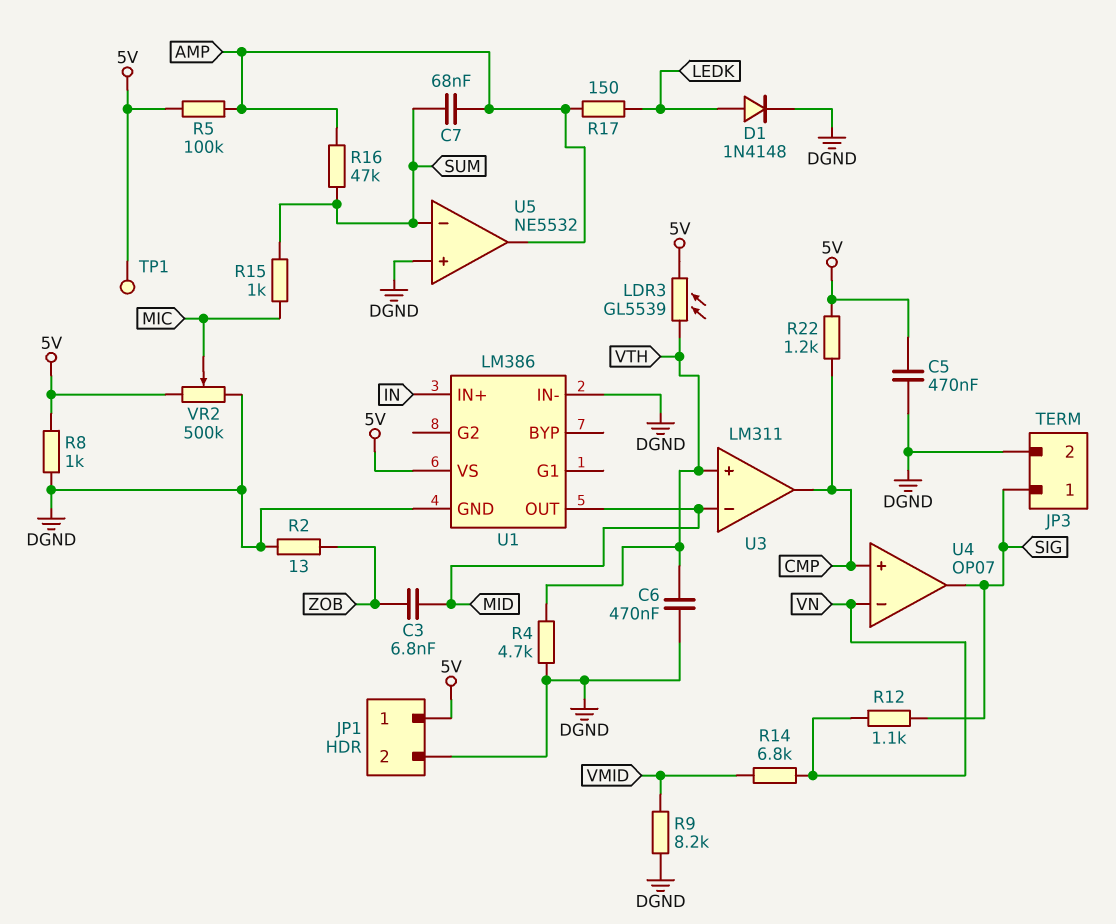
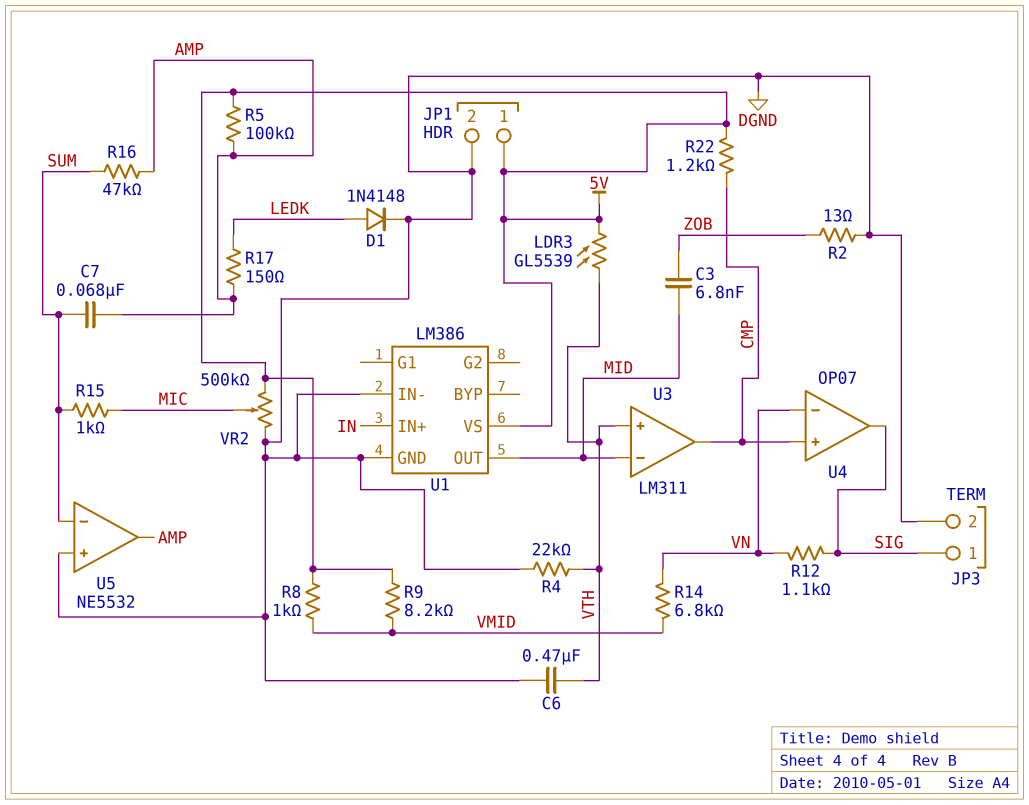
C5: 470nF (5V, DGND) -> none
R4: 4.7k (DGND, VTH) -> 22k (DGND, VTH)
R8: 1k (5V, DGND) -> 1k (5V, VMID)
R9: 8.2k (DGND, VMID) -> 8.2k (5V, VMID)
TP1: test point (5V) -> none

